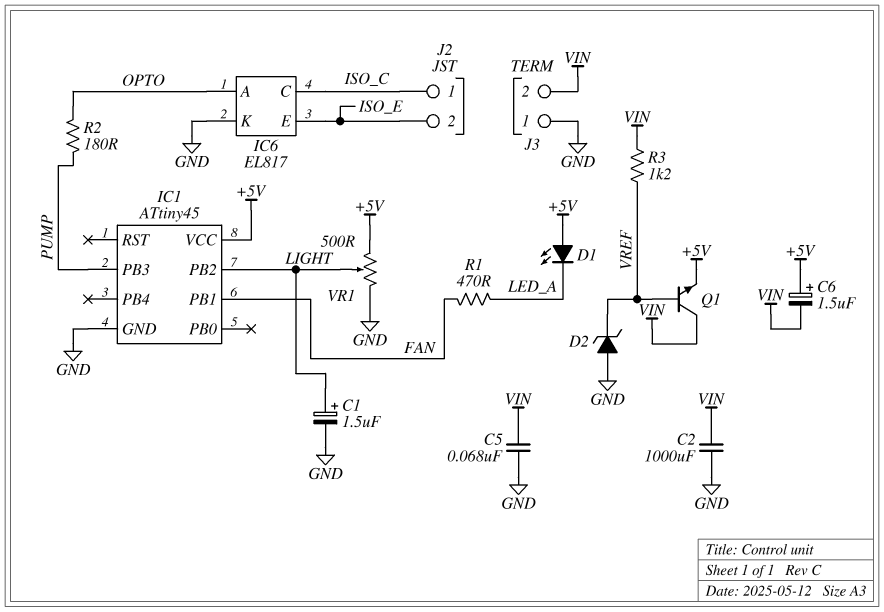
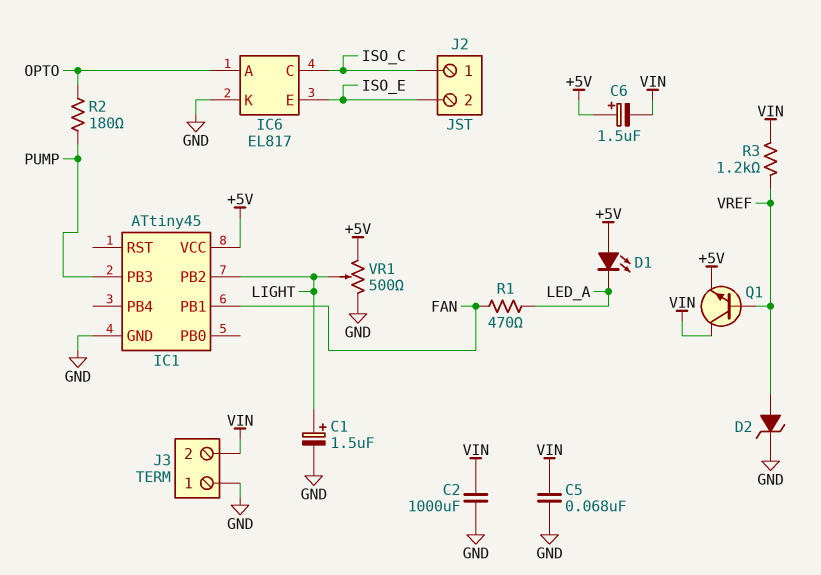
D2: zener (A GND, K VREF) -> zener (A VREF, K GND)

